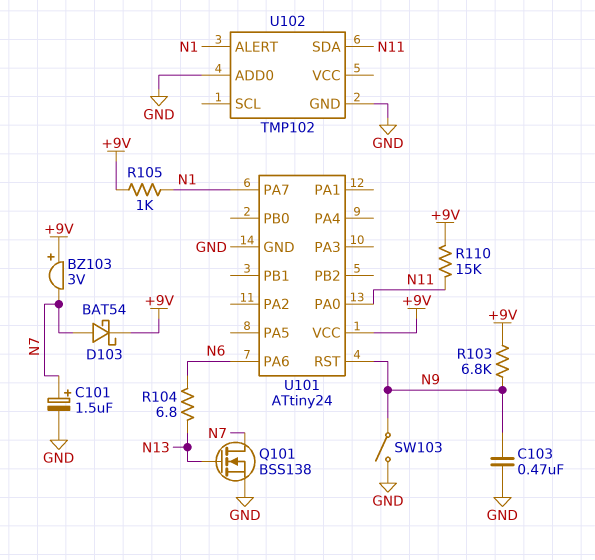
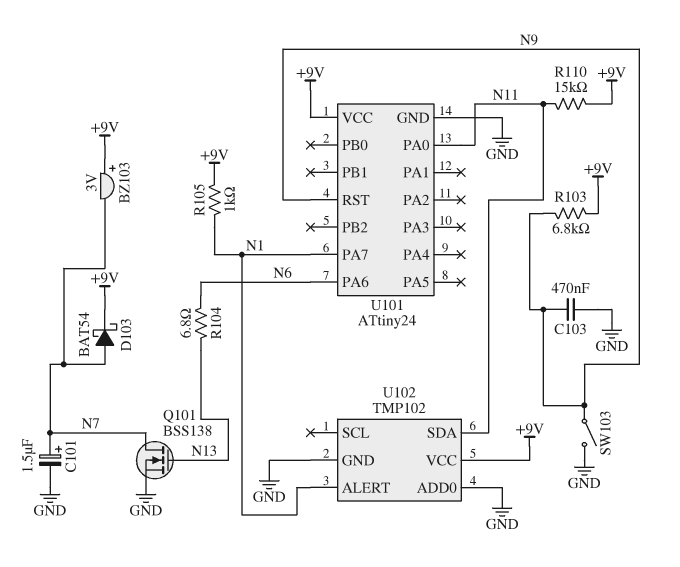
U102 pin VCC: none -> +9V

